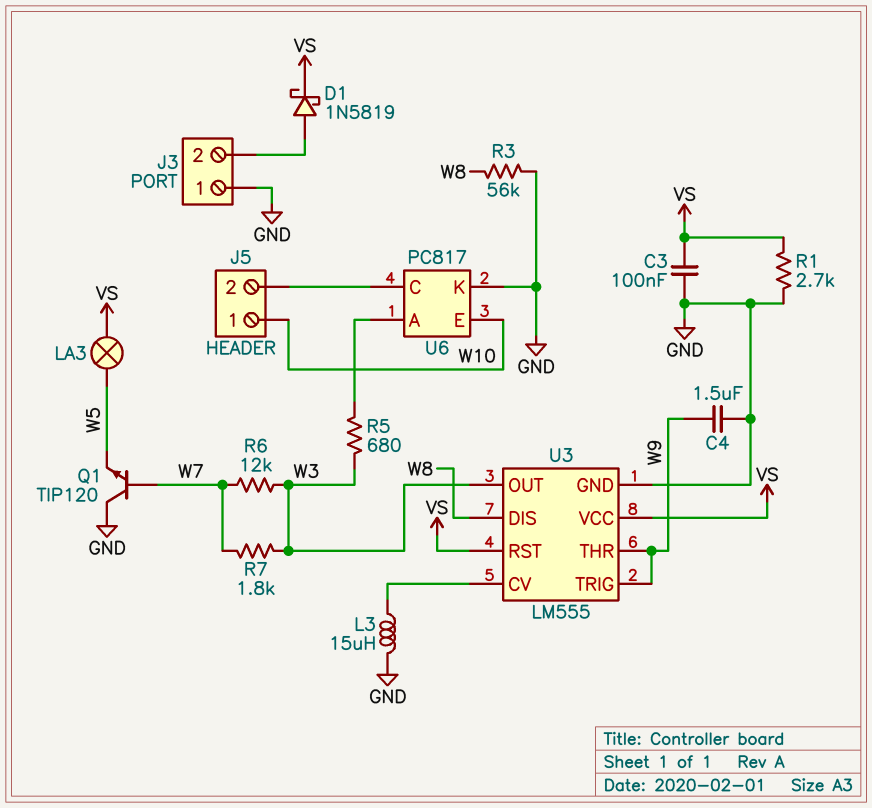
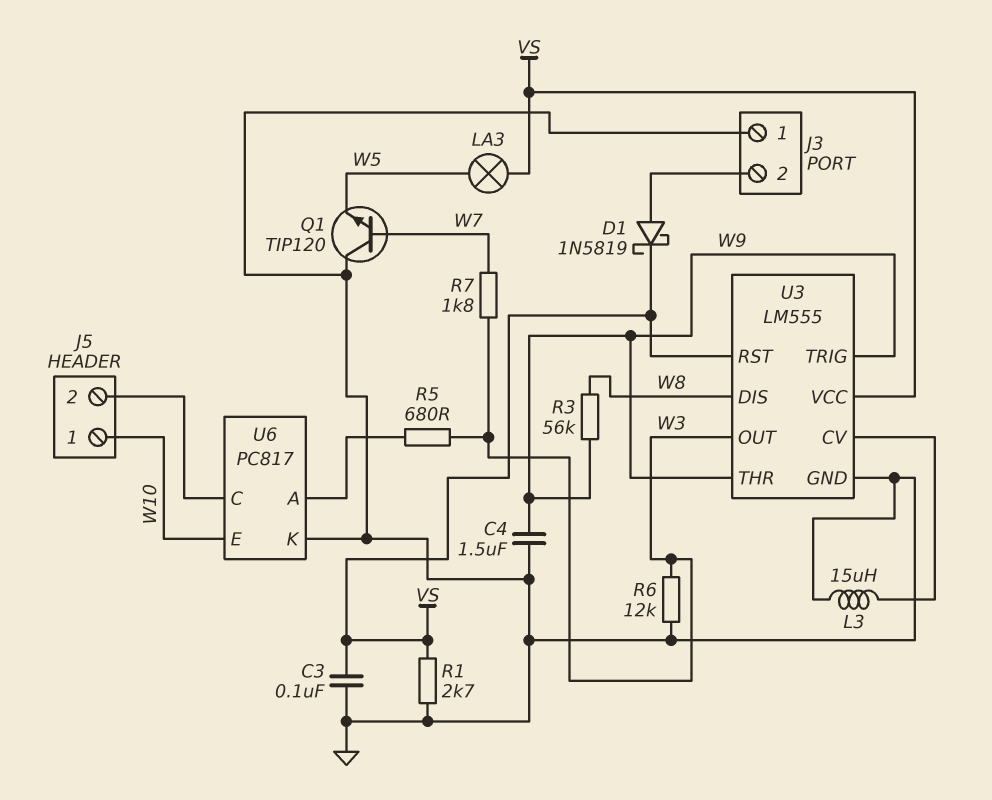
R3: 56k (GND, W8) -> 56k (W8, W9)
R6: 12k (W3, W7) -> 12k (GND, W3)

